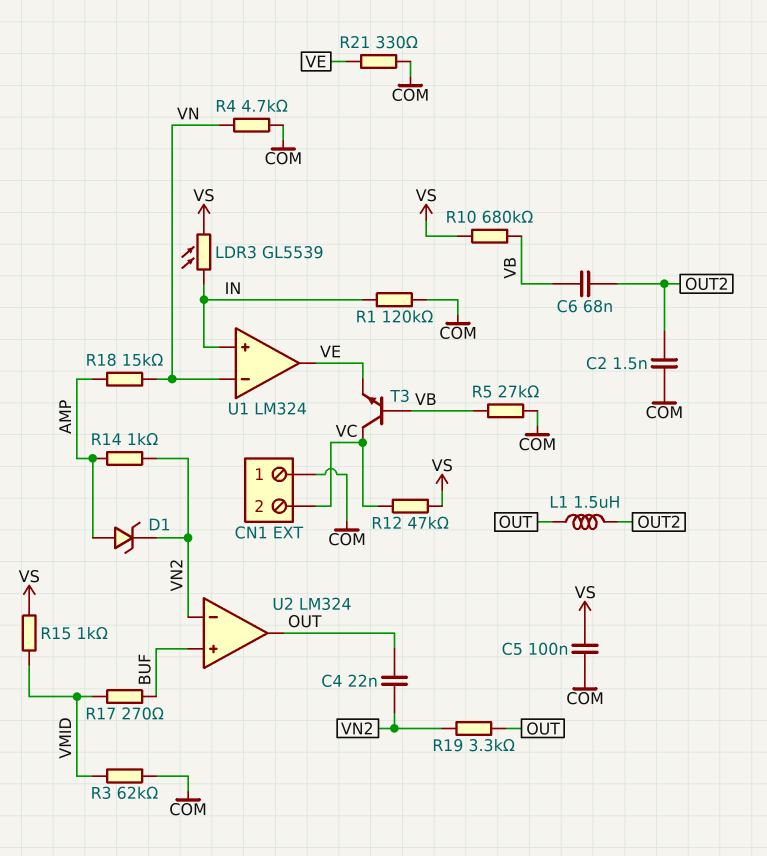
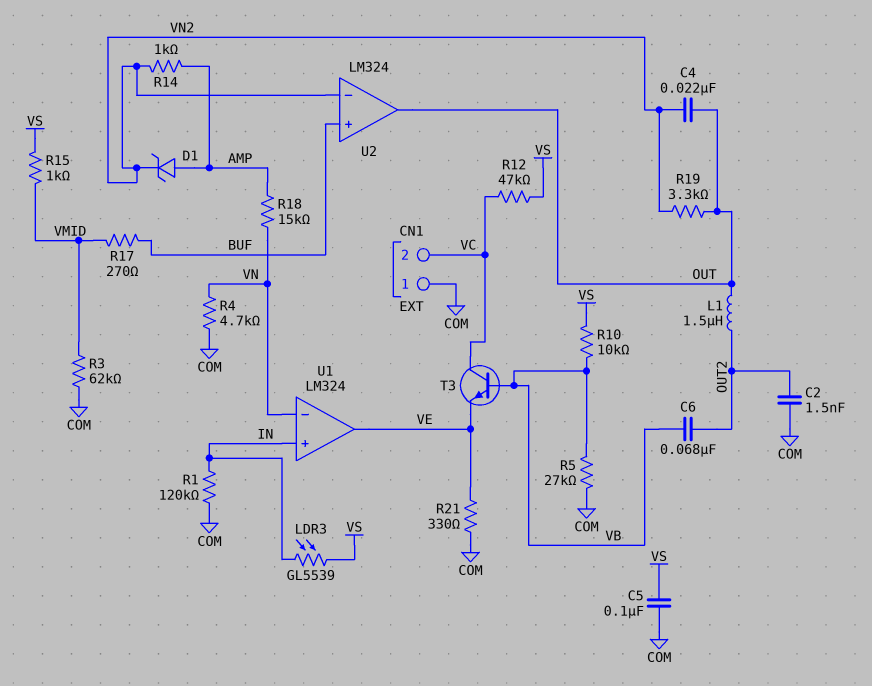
R10: 680k (VB, VS) -> 10k (VB, VS)

